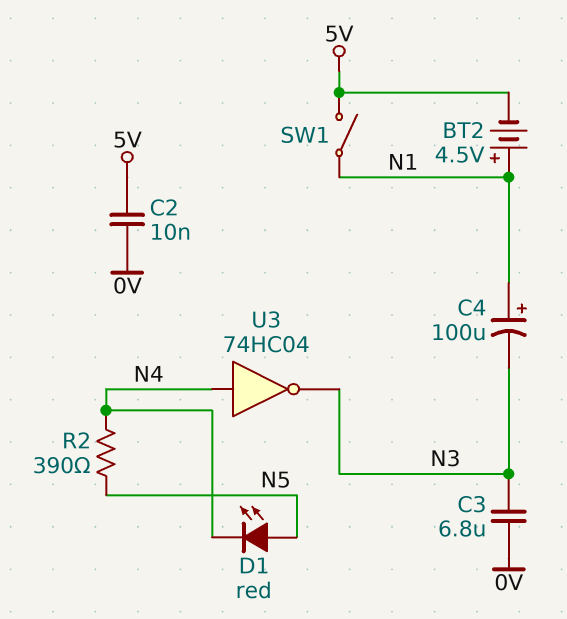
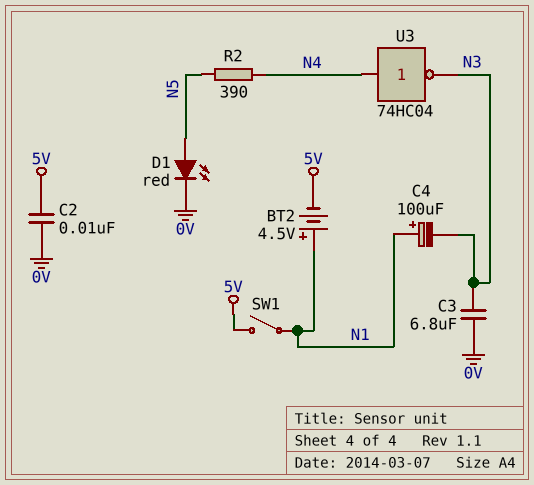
D1: LED red (A N5, K N4) -> LED red (A N5, K 0V)

